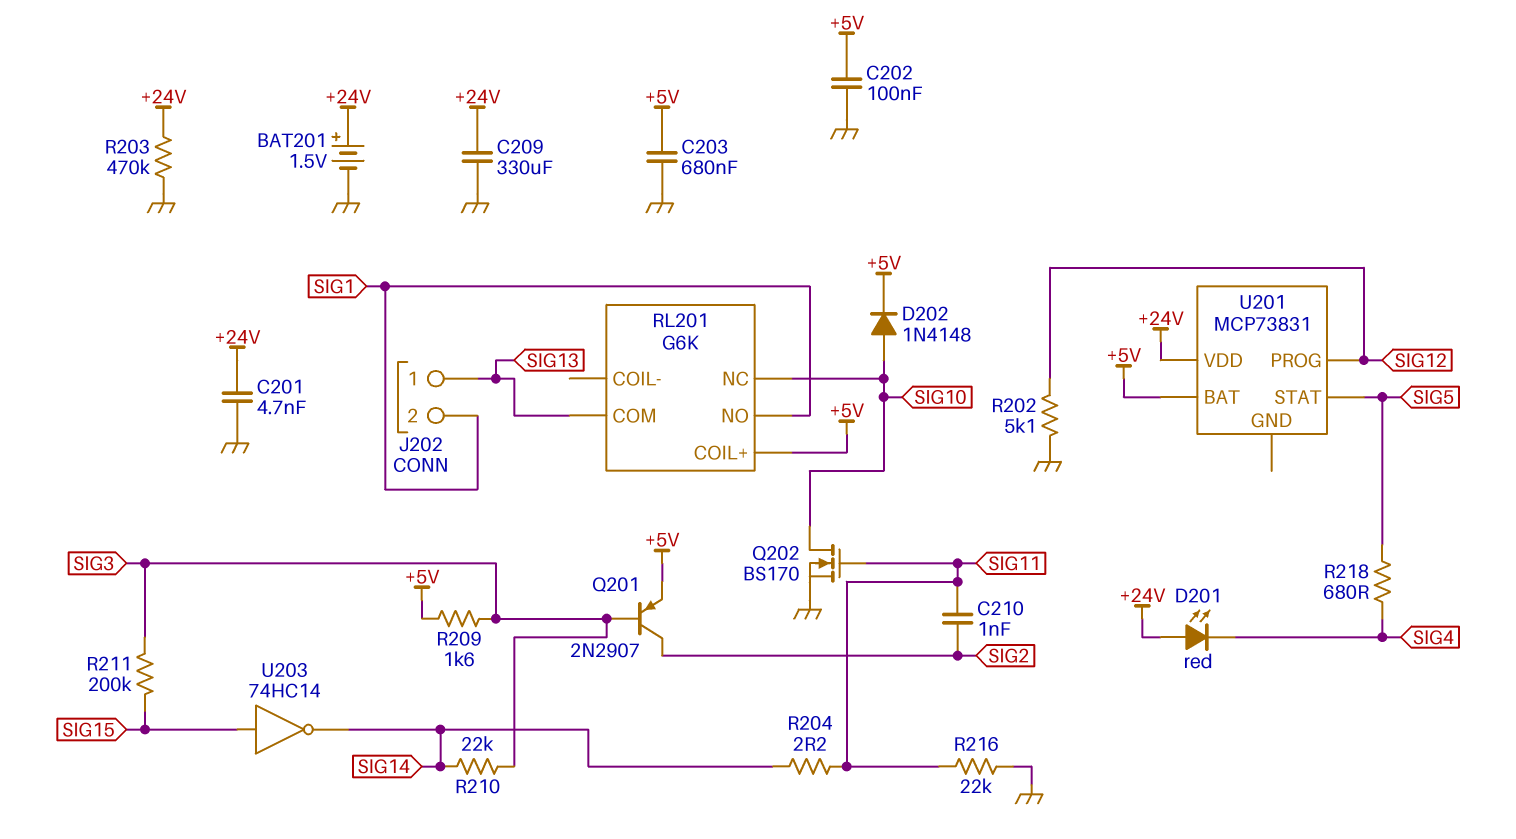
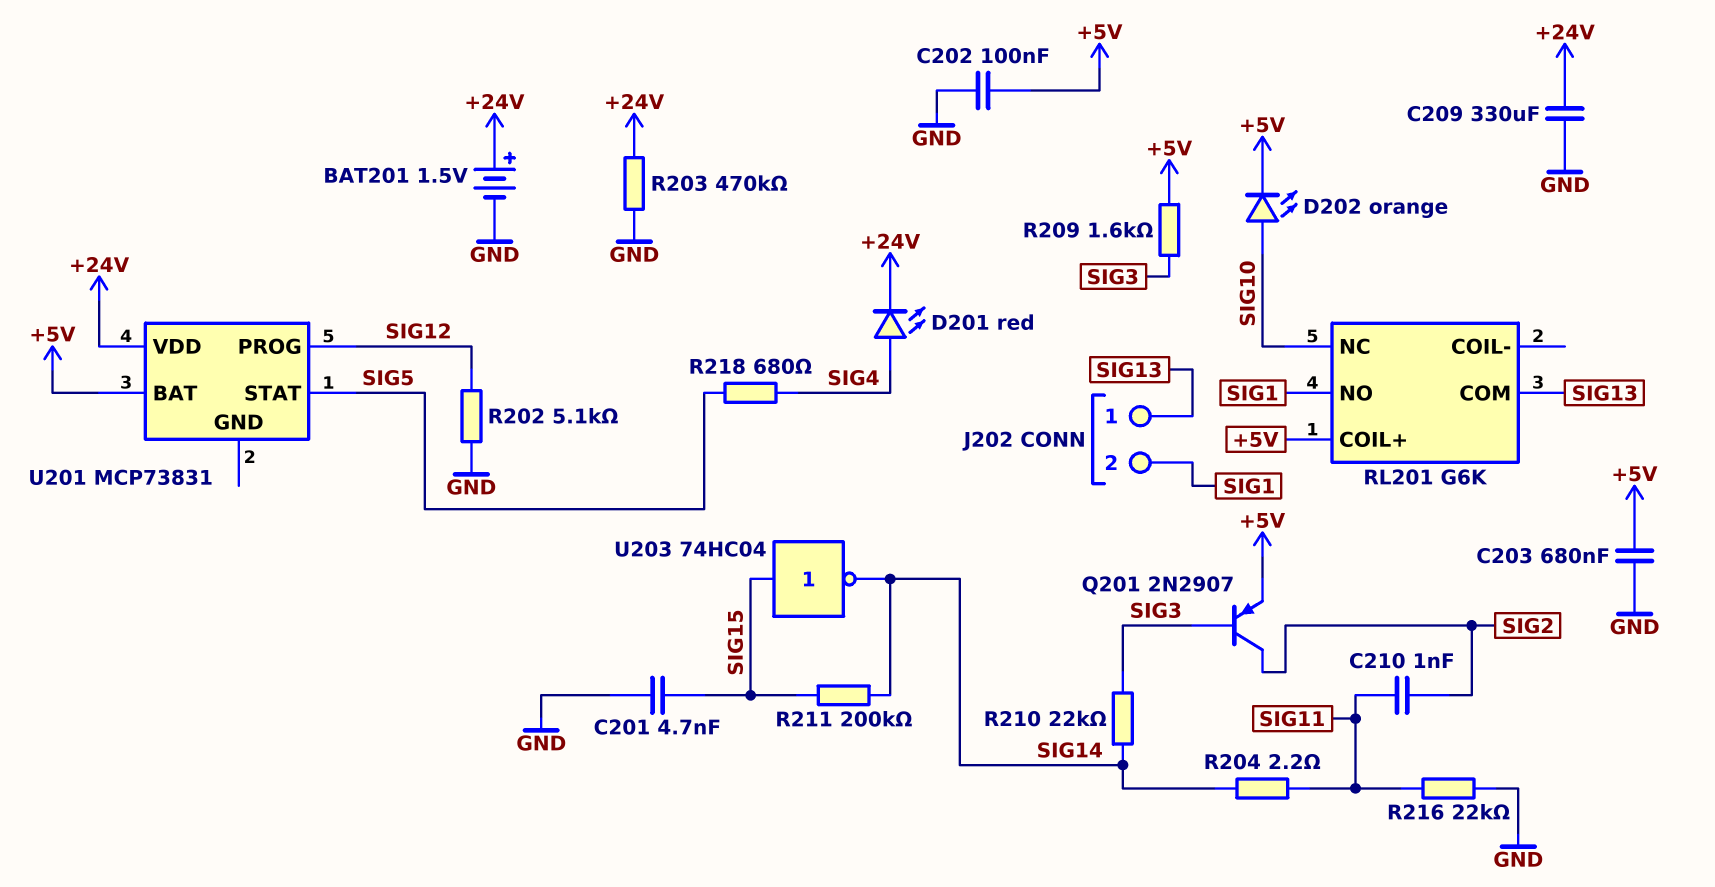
C201: 4.7nF (+24V, GND) -> 4.7nF (GND, SIG15)
D201: LED red (A +24V, K SIG4) -> LED red (A SIG4, K +24V)
D202: diode 1N4148 (A SIG10, K +5V) -> LED orange (A SIG10, K +5V)
Q202: NMOS BS170 (G SIG11, D SIG10, S GND) -> none
R211: 200k (SIG3, SIG15) -> 200k (SIG14, SIG15)
U203: NOT 74HC14 (in SIG15, out SIG14) -> NOT 74HC04 (in SIG15, out SIG14)

